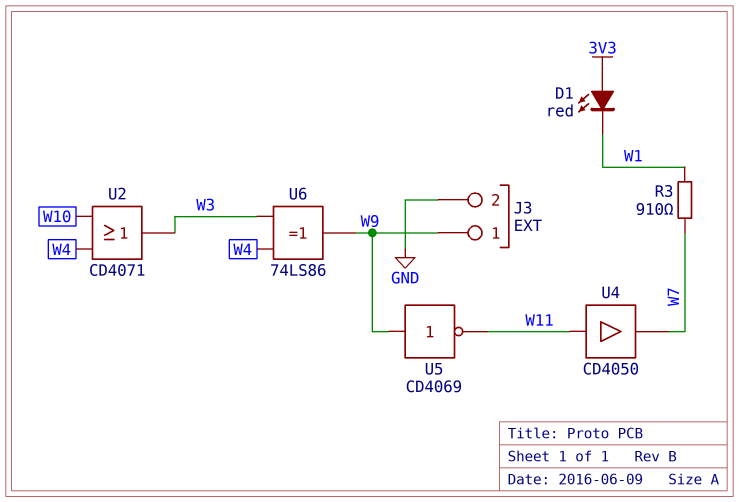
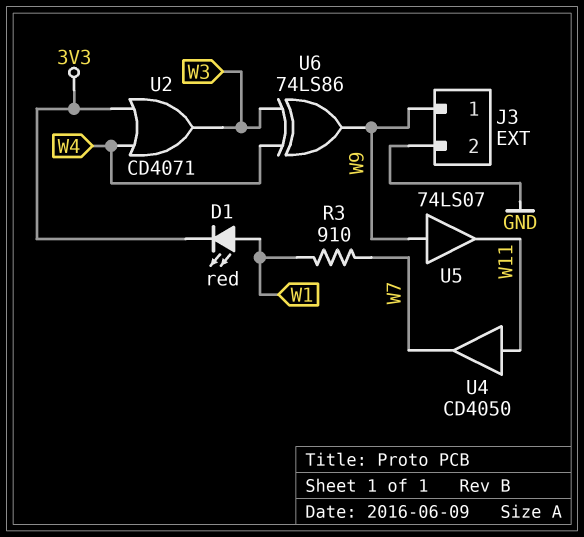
D1: LED red (A 3V3, K W1) -> LED red (A W1, K 3V3)
U2: OR CD4071 (in W4, in W10, out W3) -> OR CD4071 (in 3V3, in W4, out W3)
U5: NOT CD4069 (in W9, out W11) -> buffer 74LS07 (in W9, out W11)

